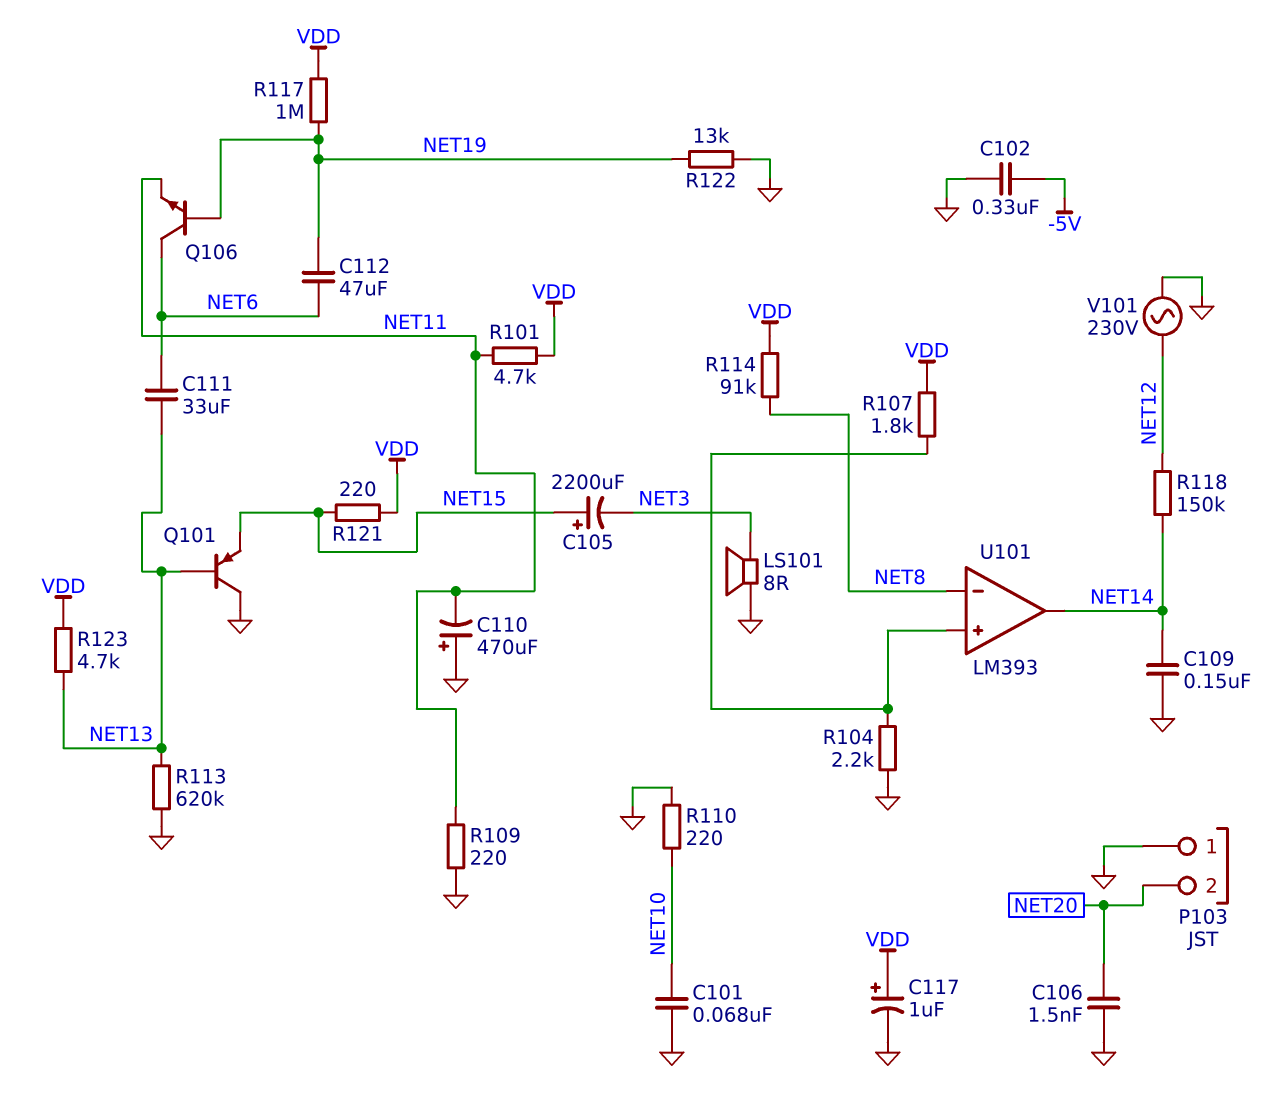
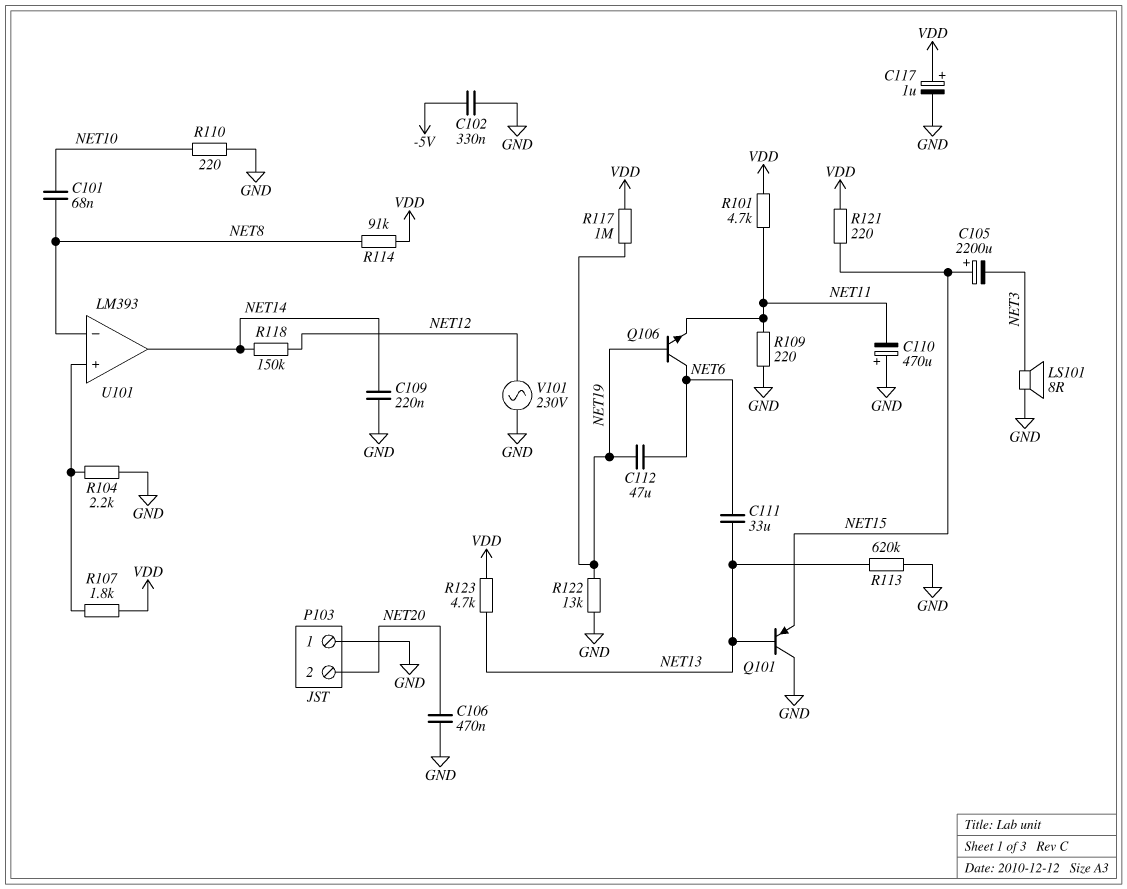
C101: 68nF (GND, NET10) -> 68nF (NET8, NET10)
C106: 1.5nF (GND, NET20) -> 470nF (GND, NET20)
C109: 150nF (GND, NET14) -> 220nF (GND, NET14)

